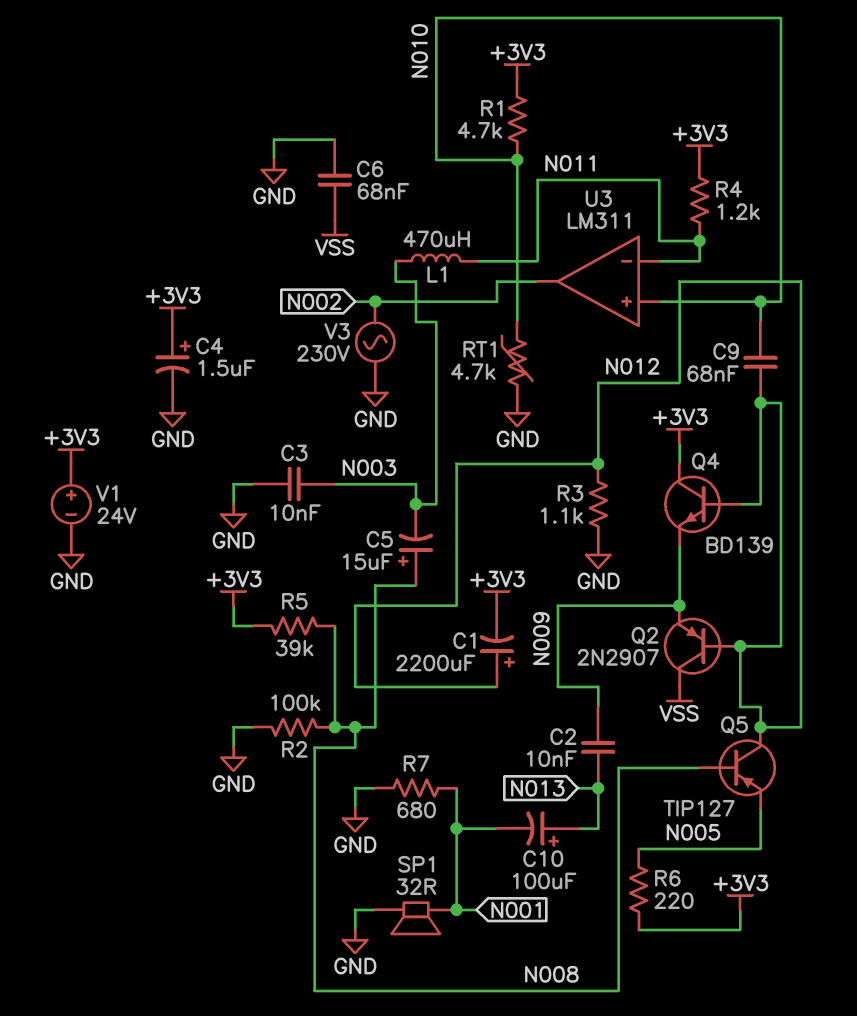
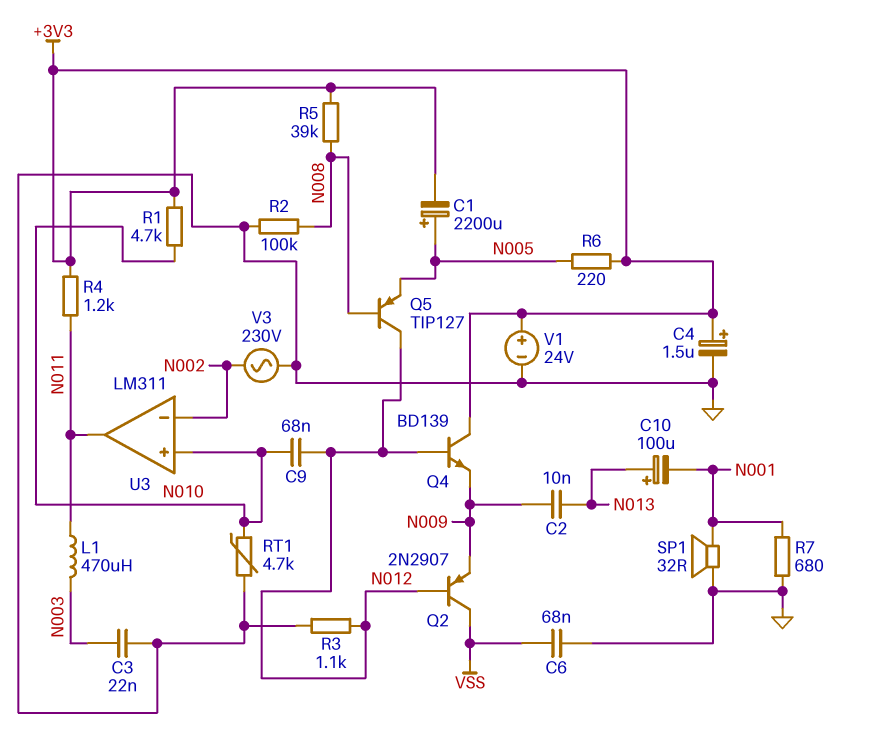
C1: 2200uF (plus N012, minus +3V3) -> 2200uF (plus N005, minus +3V3)
C3: 10nF (GND, N003) -> 22nF (GND, N003)
C5: 15uF (plus N008, minus N003) -> none
U3 pin in-: N011 -> N002
U3 pin out: N002 -> N011

